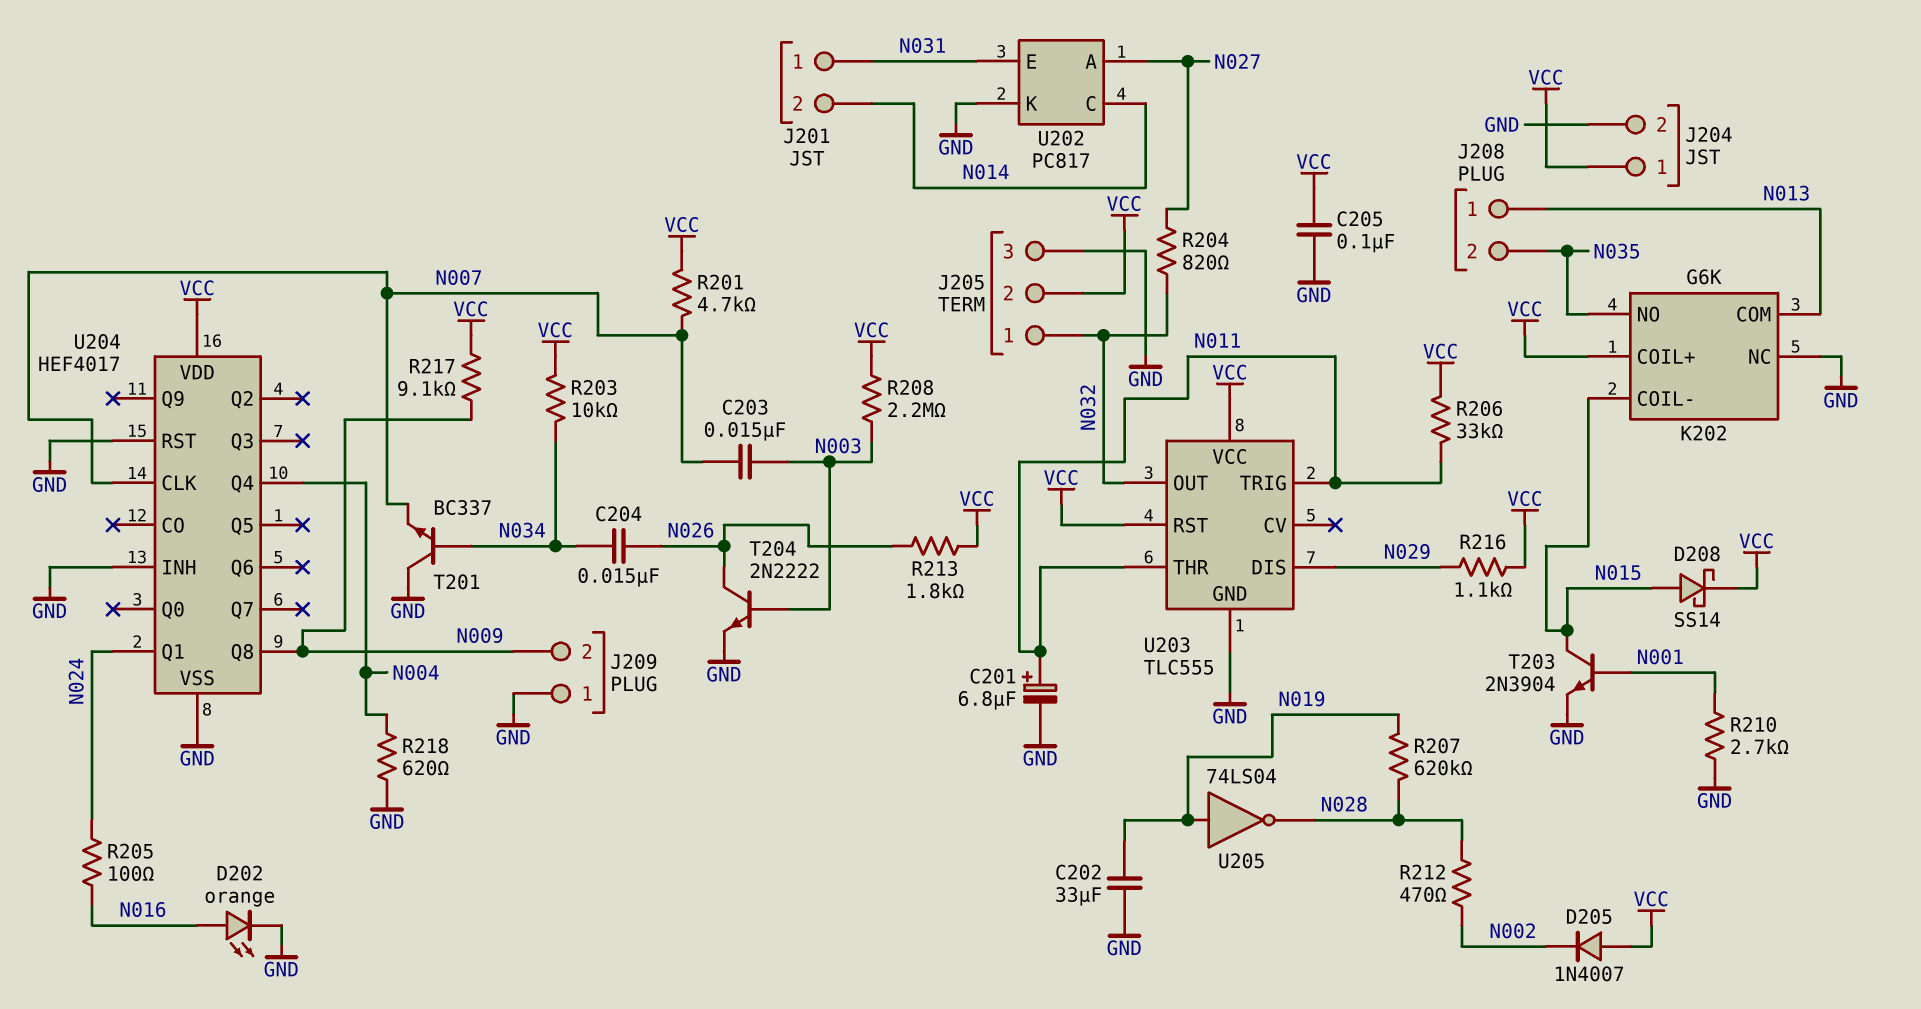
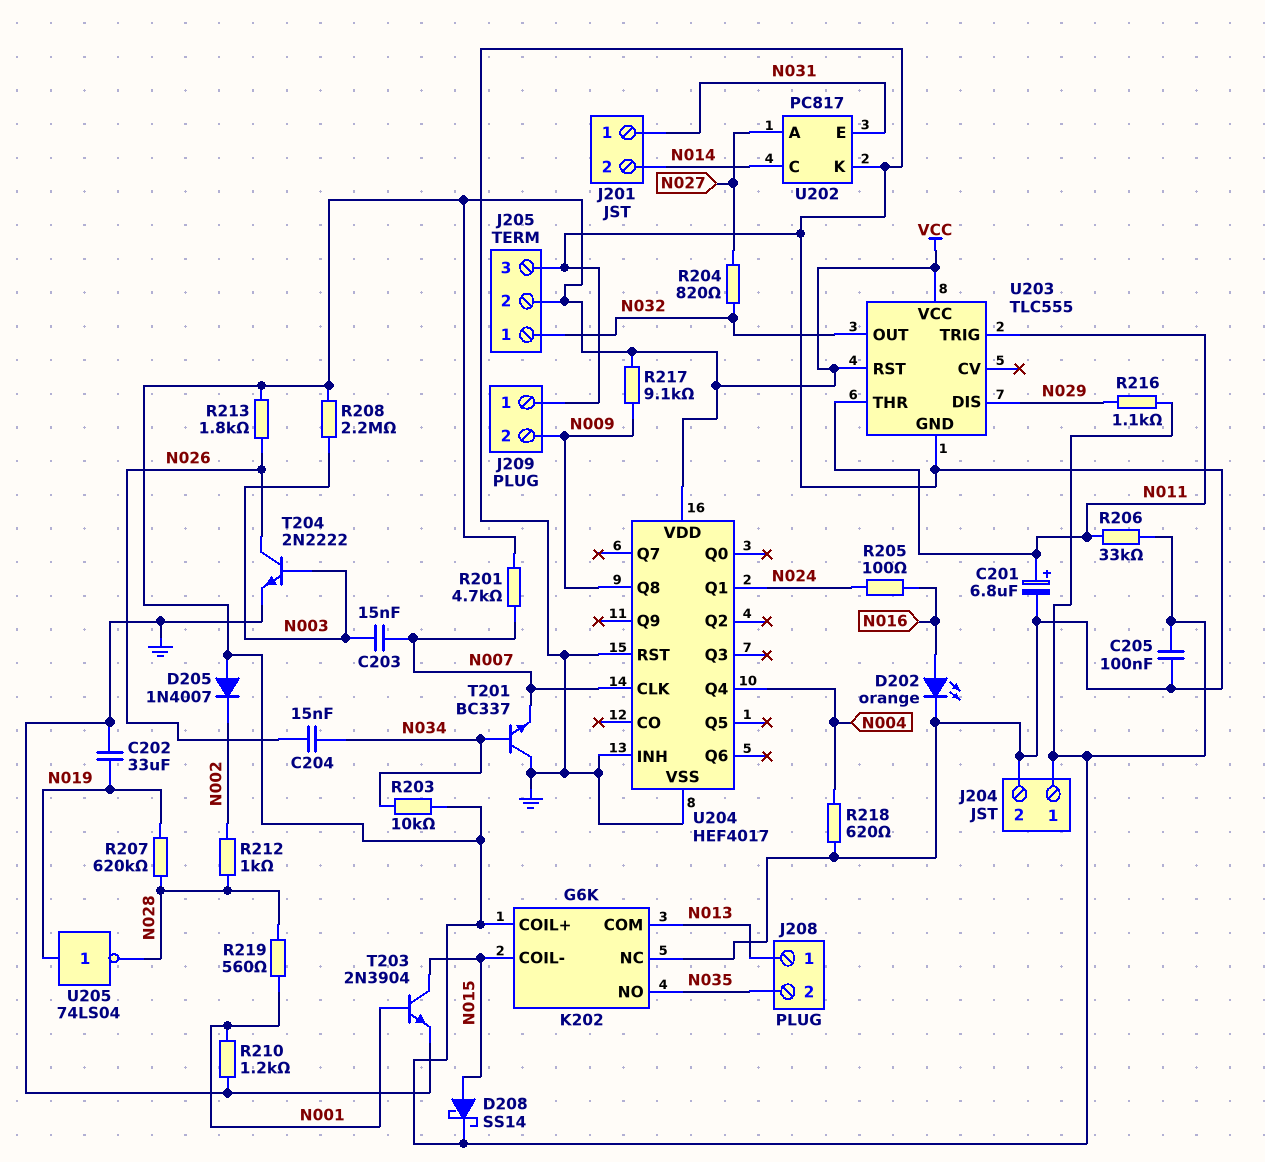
R210: 2.7k (GND, N001) -> 1.2k (GND, N001)
R212: 470 (N002, N028) -> 1k (N002, N028)
R219: none -> 560 (N001, N028)

